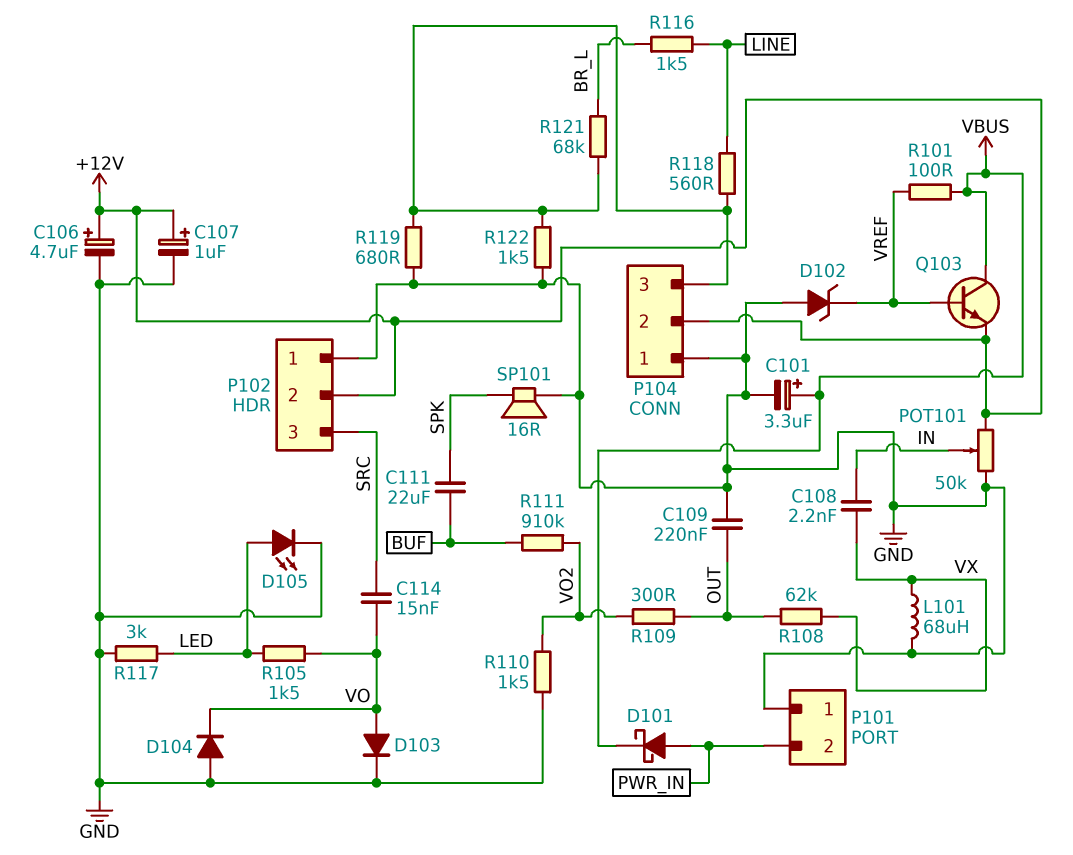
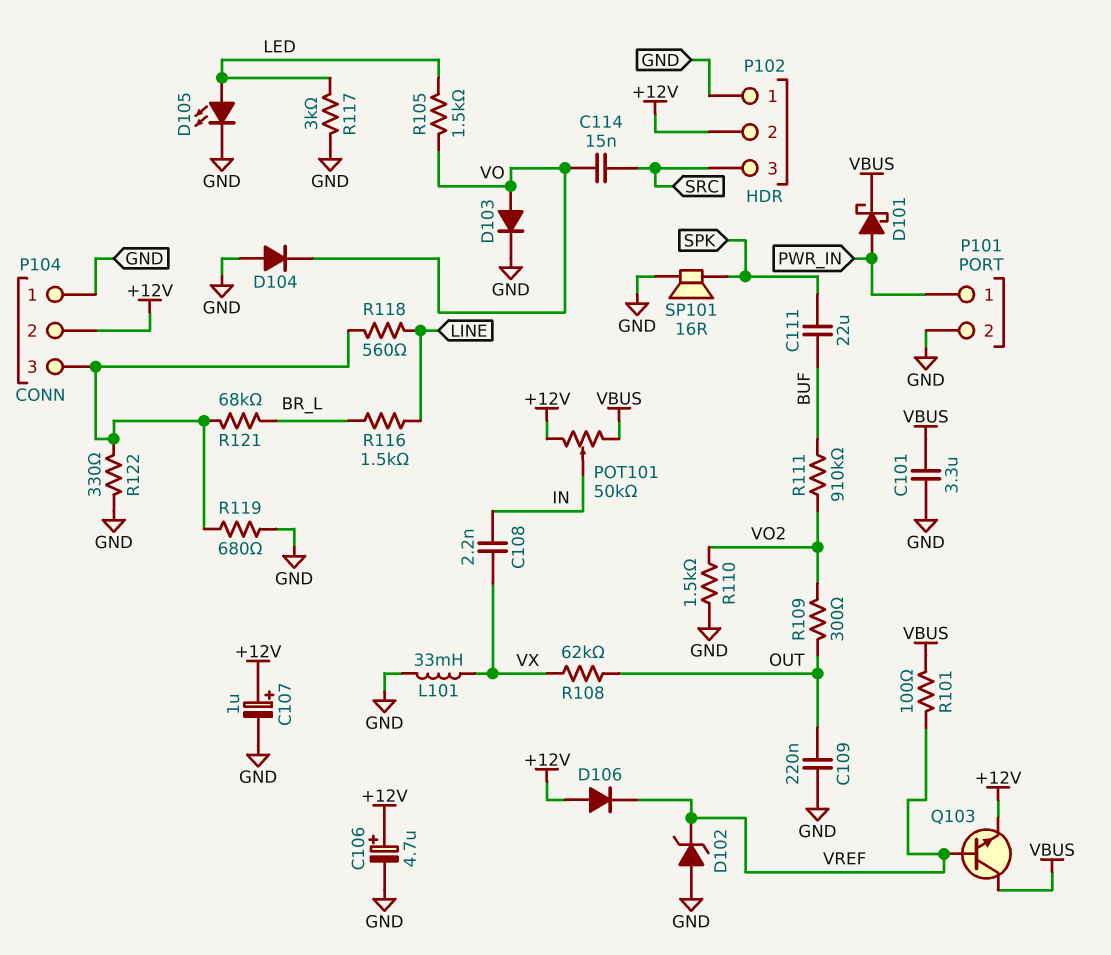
C101: 3.3uF (plus VBUS, minus GND) -> 3.3uF (GND, VBUS)
D106: none -> diode (A +12V, K VREF)
L101: 68uH (GND, VX) -> 33mH (GND, VX)
P101 pin 1: GND -> PWR_IN
P101 pin 2: PWR_IN -> GND
POT101: 50k (+12V, GND, wiper IN) -> 50k (+12V, VBUS, wiper IN)
R122: 1.5k (GND, P104/3) -> 330 (GND, P104/3)

